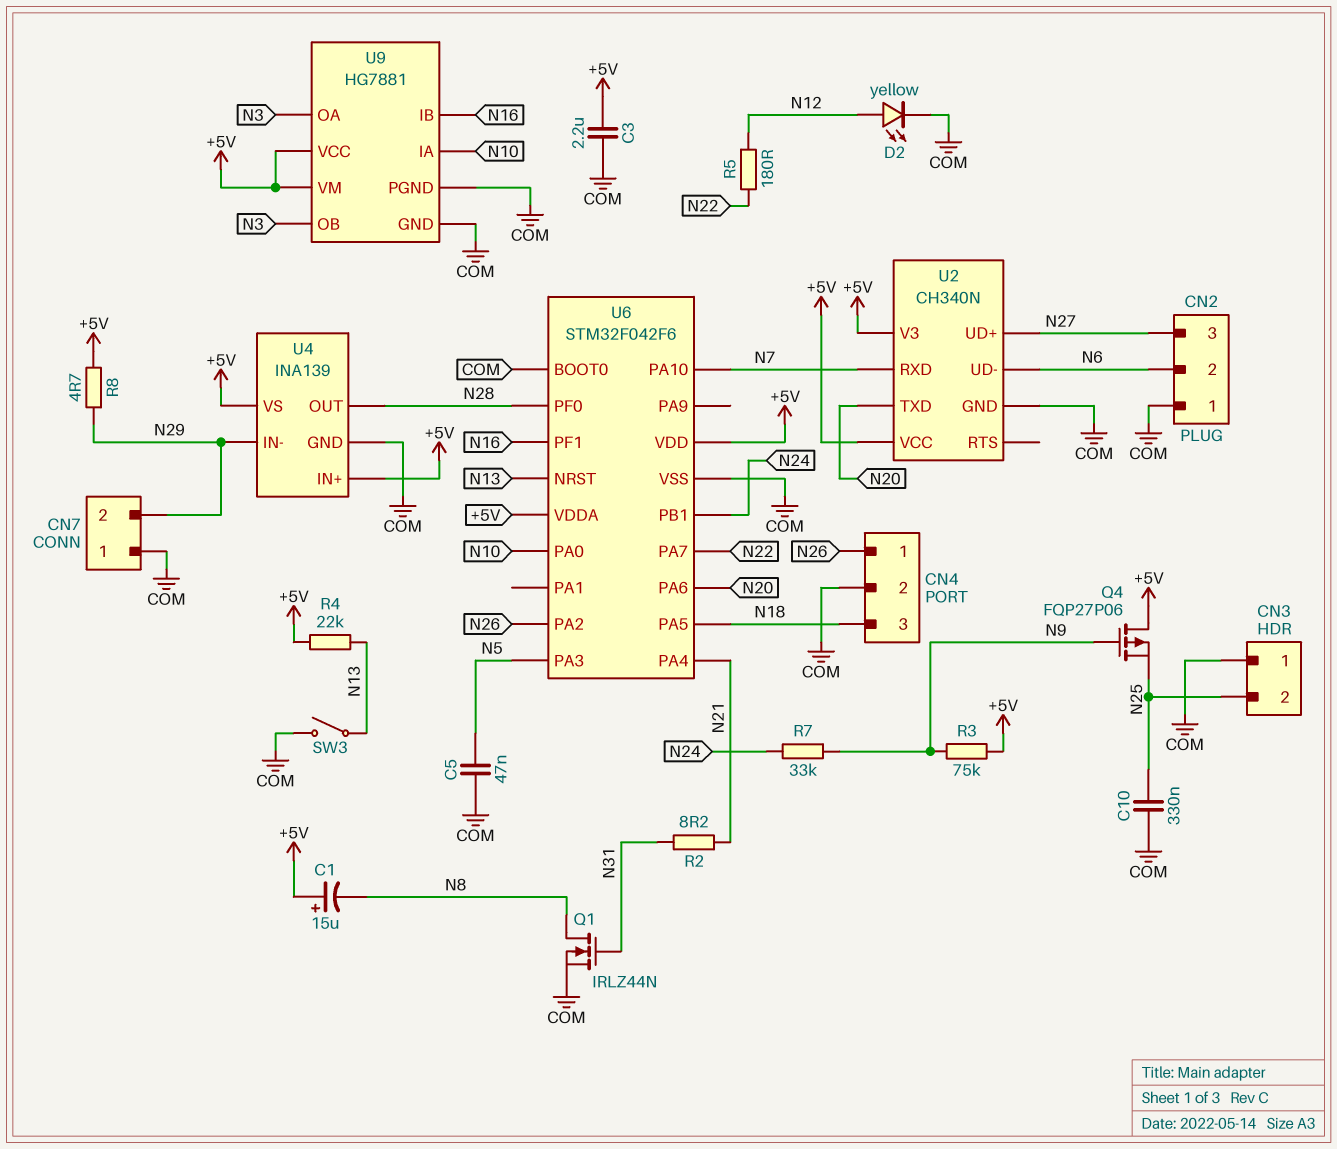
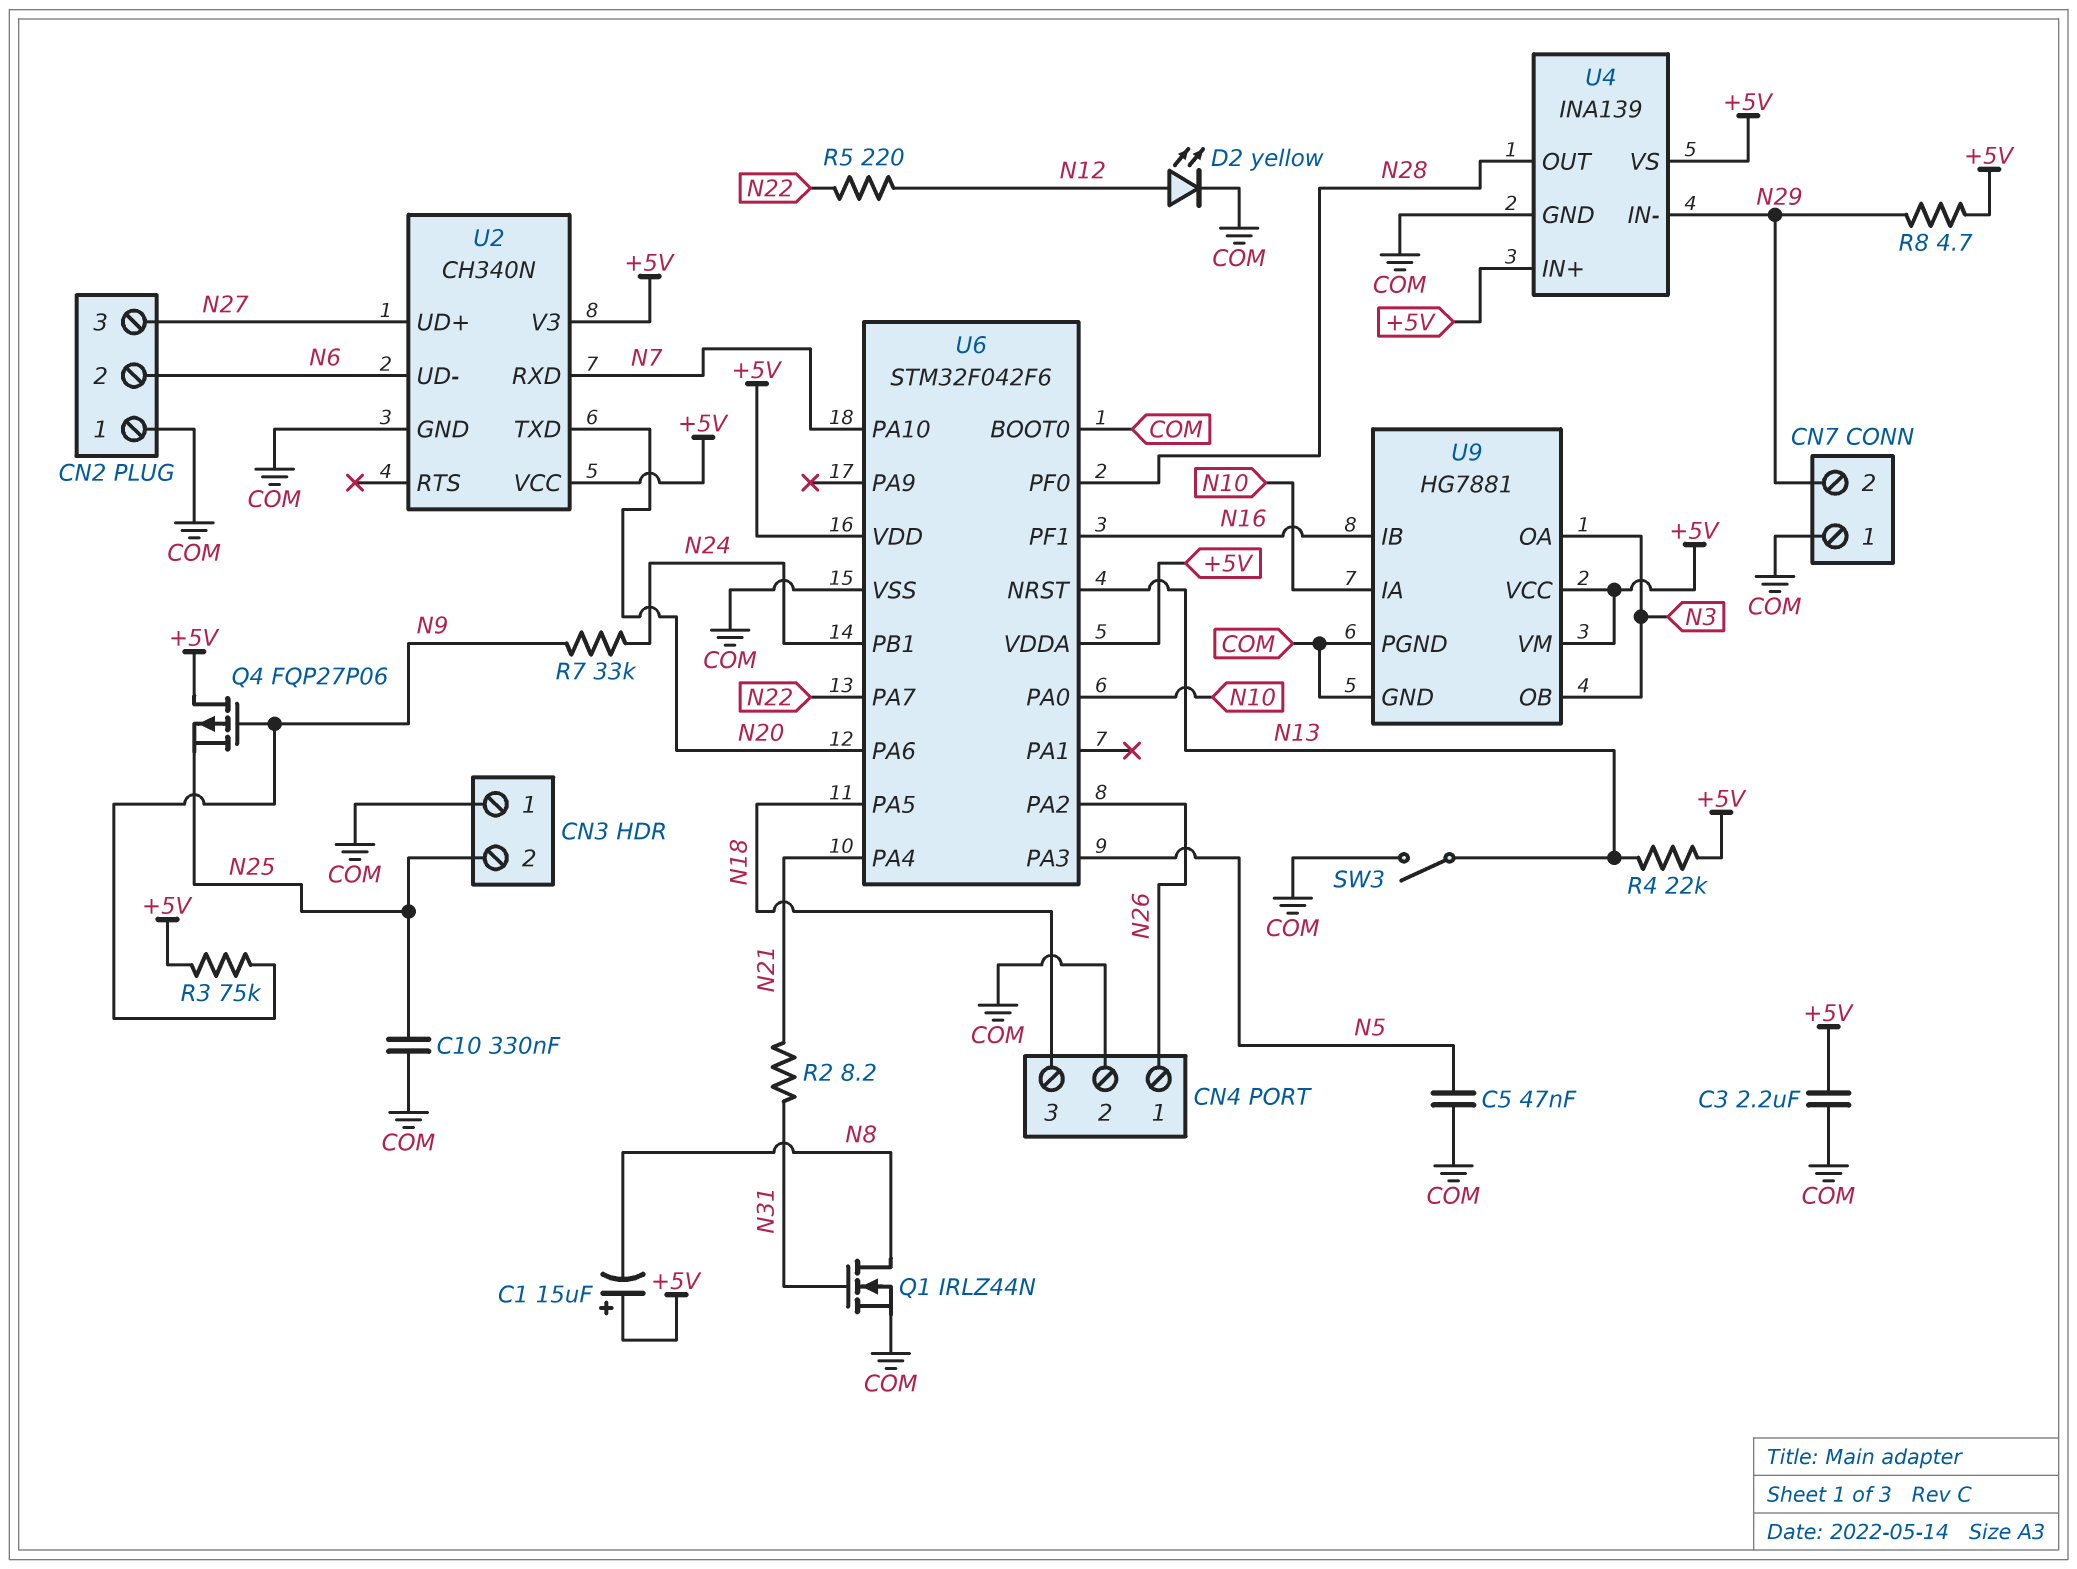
R5: 180 (N12, N22) -> 220 (N12, N22)

